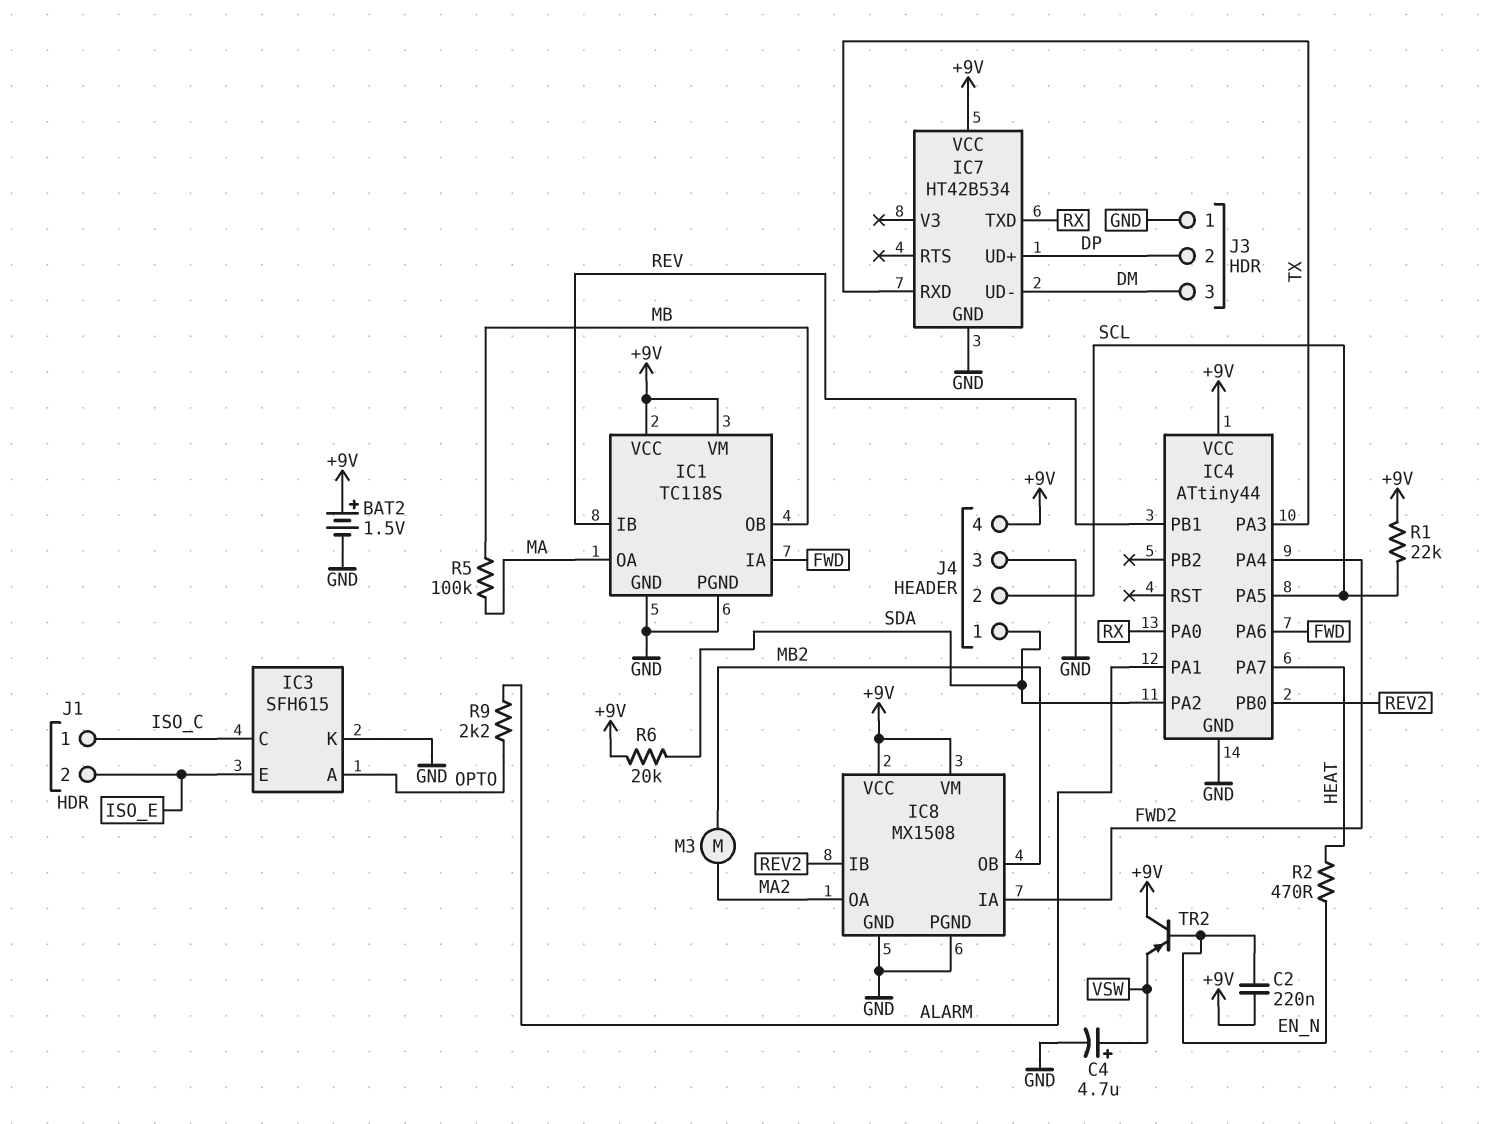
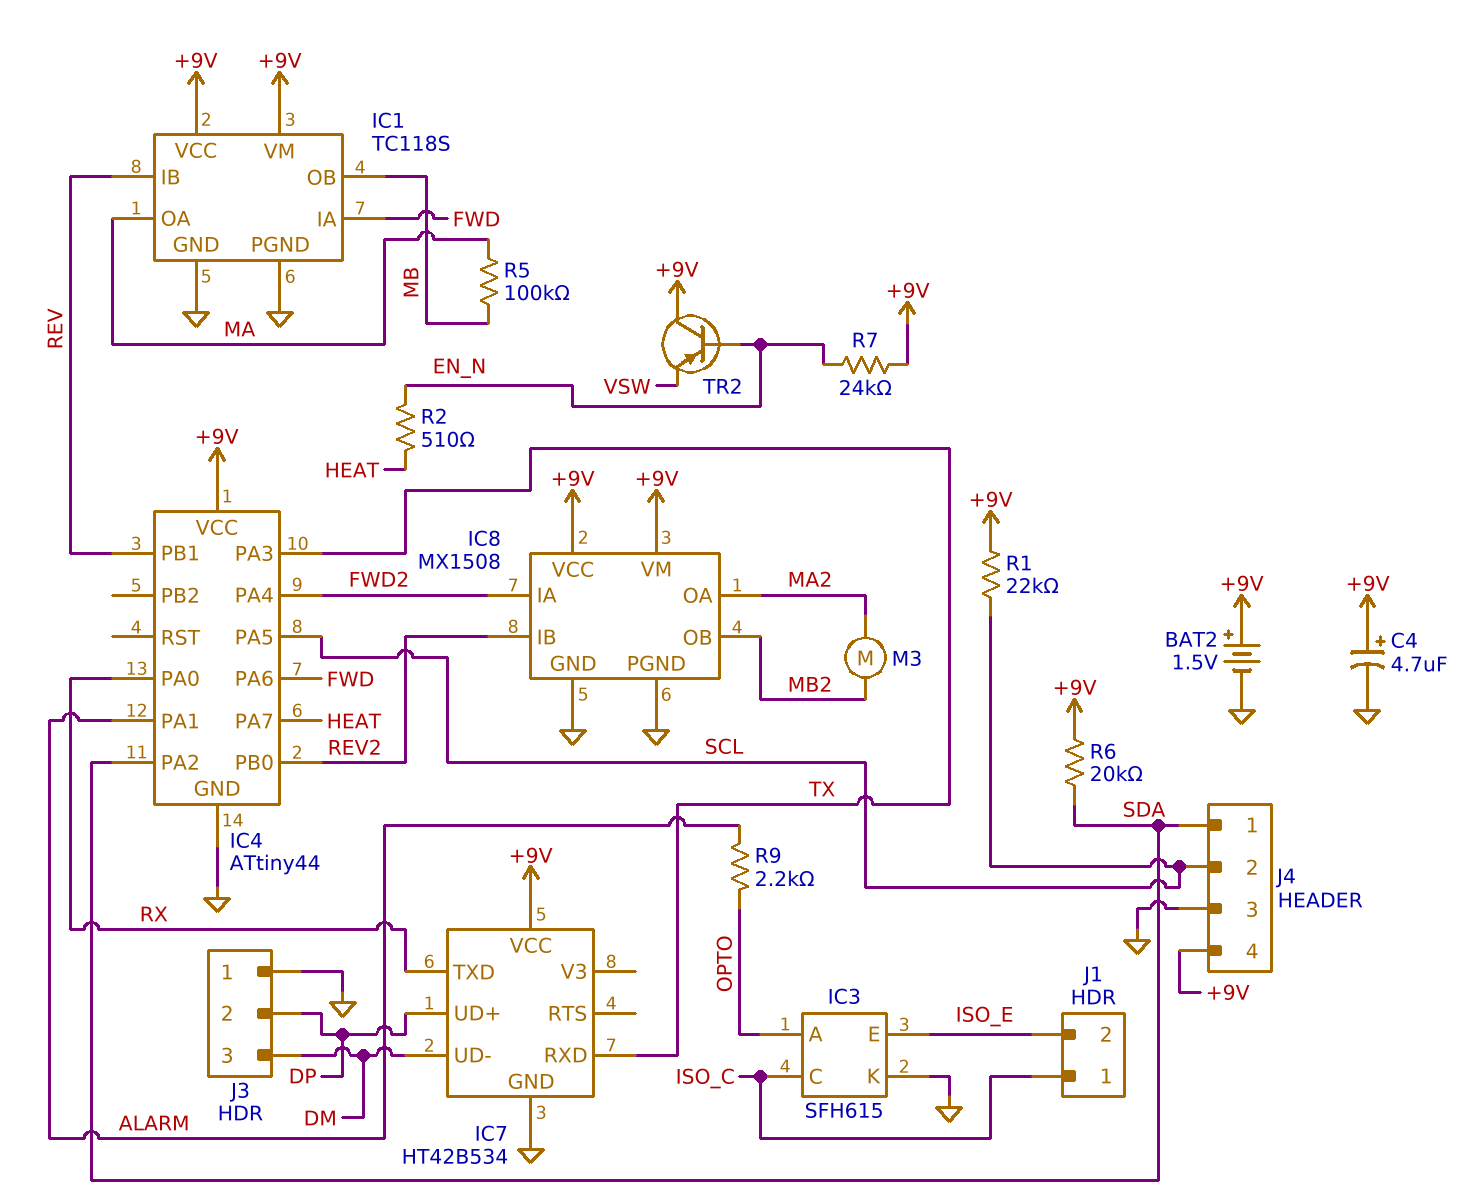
C2: 220nF (+9V, EN_N) -> none
C4: 4.7uF (plus VSW, minus GND) -> 4.7uF (plus +9V, minus GND)
R2: 470 (EN_N, HEAT) -> 510 (EN_N, HEAT)
R7: none -> 24k (+9V, EN_N)

